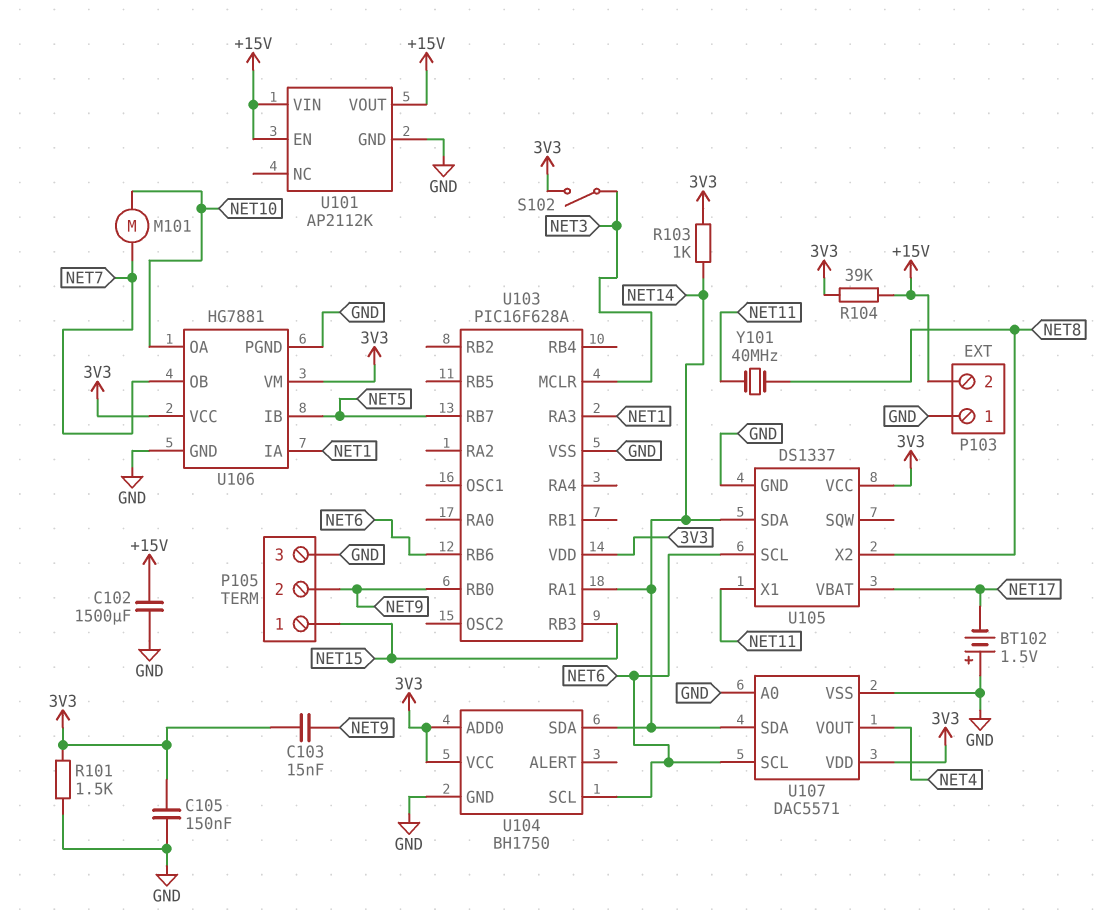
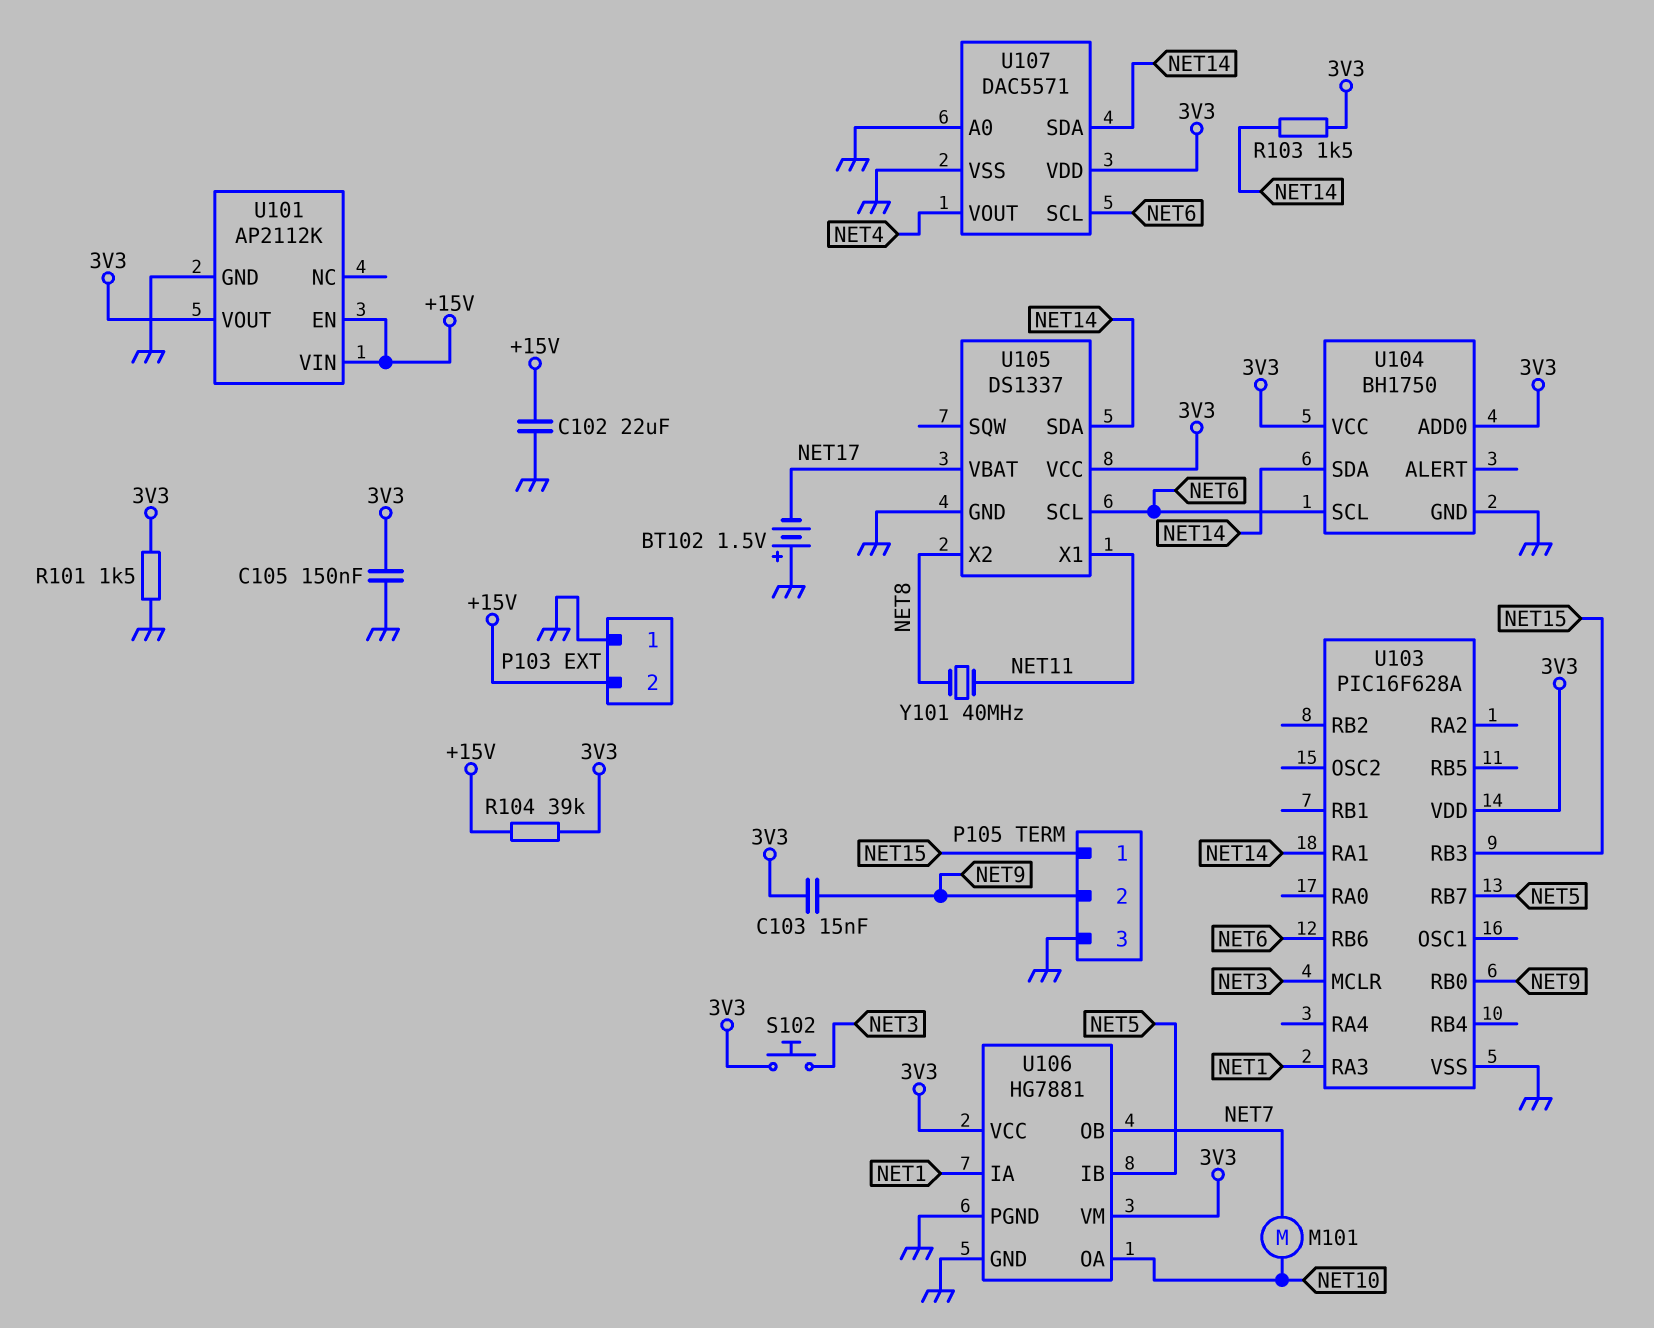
C102: 1500uF (+15V, GND) -> 22uF (+15V, GND)
R103: 1k (3V3, NET14) -> 1.5k (3V3, NET14)
S102: switch (3V3, NET3) -> button (3V3, NET3)
U101 pin VOUT: +15V -> 3V3

